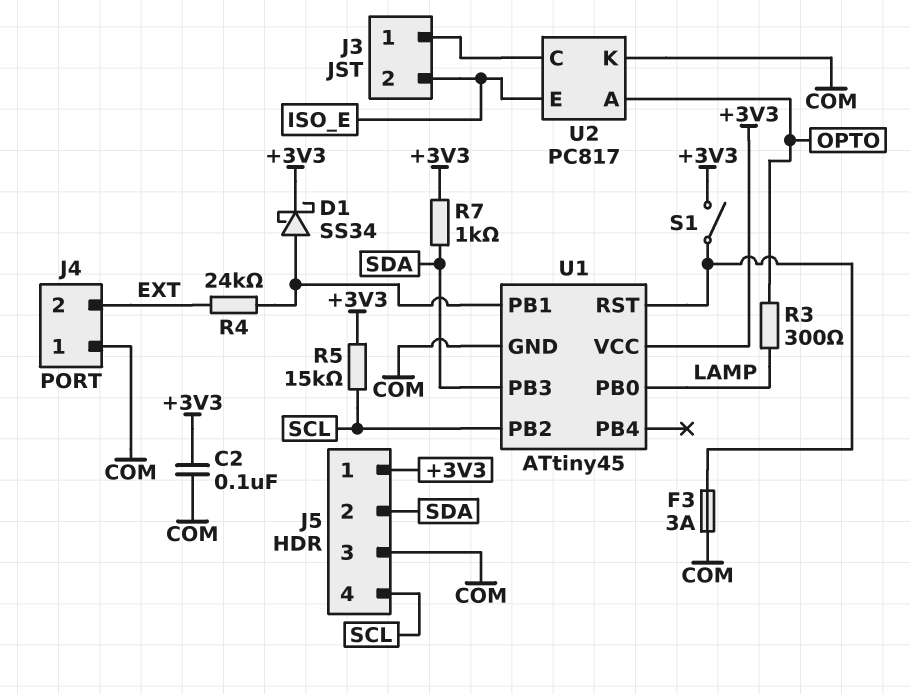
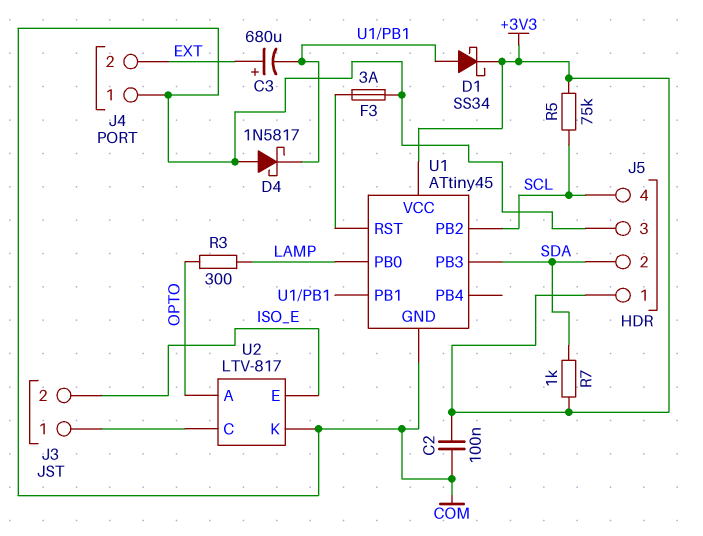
C3: none -> 680uF (plus EXT, minus U1/PB1)
D4: none -> schottky 1N5817 (A COM, K U1/PB1)
R4: 24k (EXT, U1/PB1) -> none
R5: 15k (+3V3, SCL) -> 75k (+3V3, SCL)
S1: switch (+3V3, U1/RST) -> none
U2: PC817 -> LTV-817

